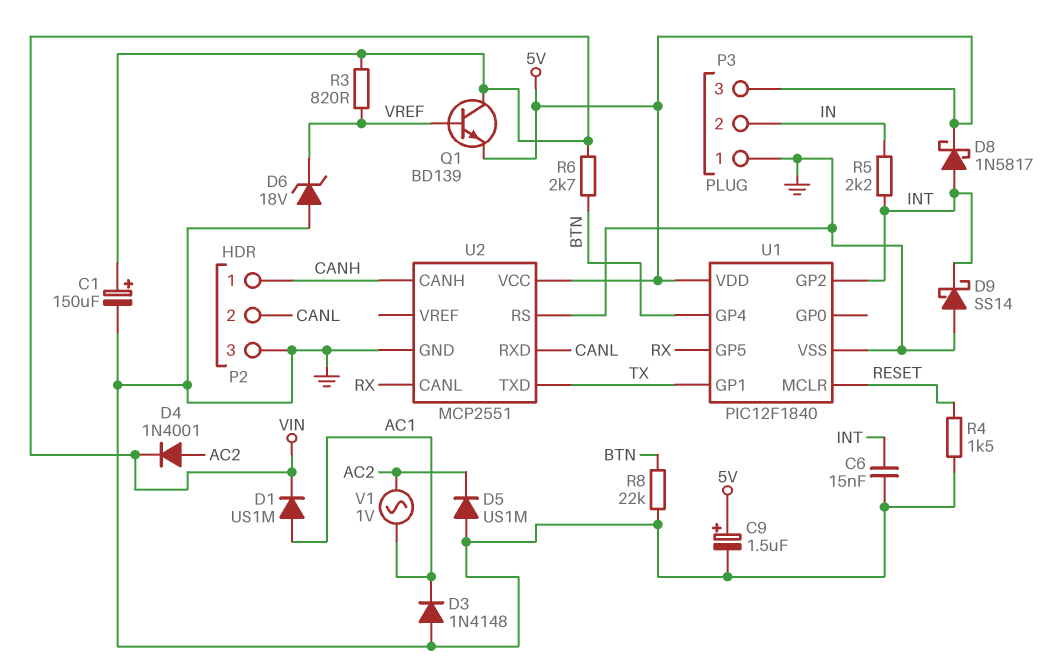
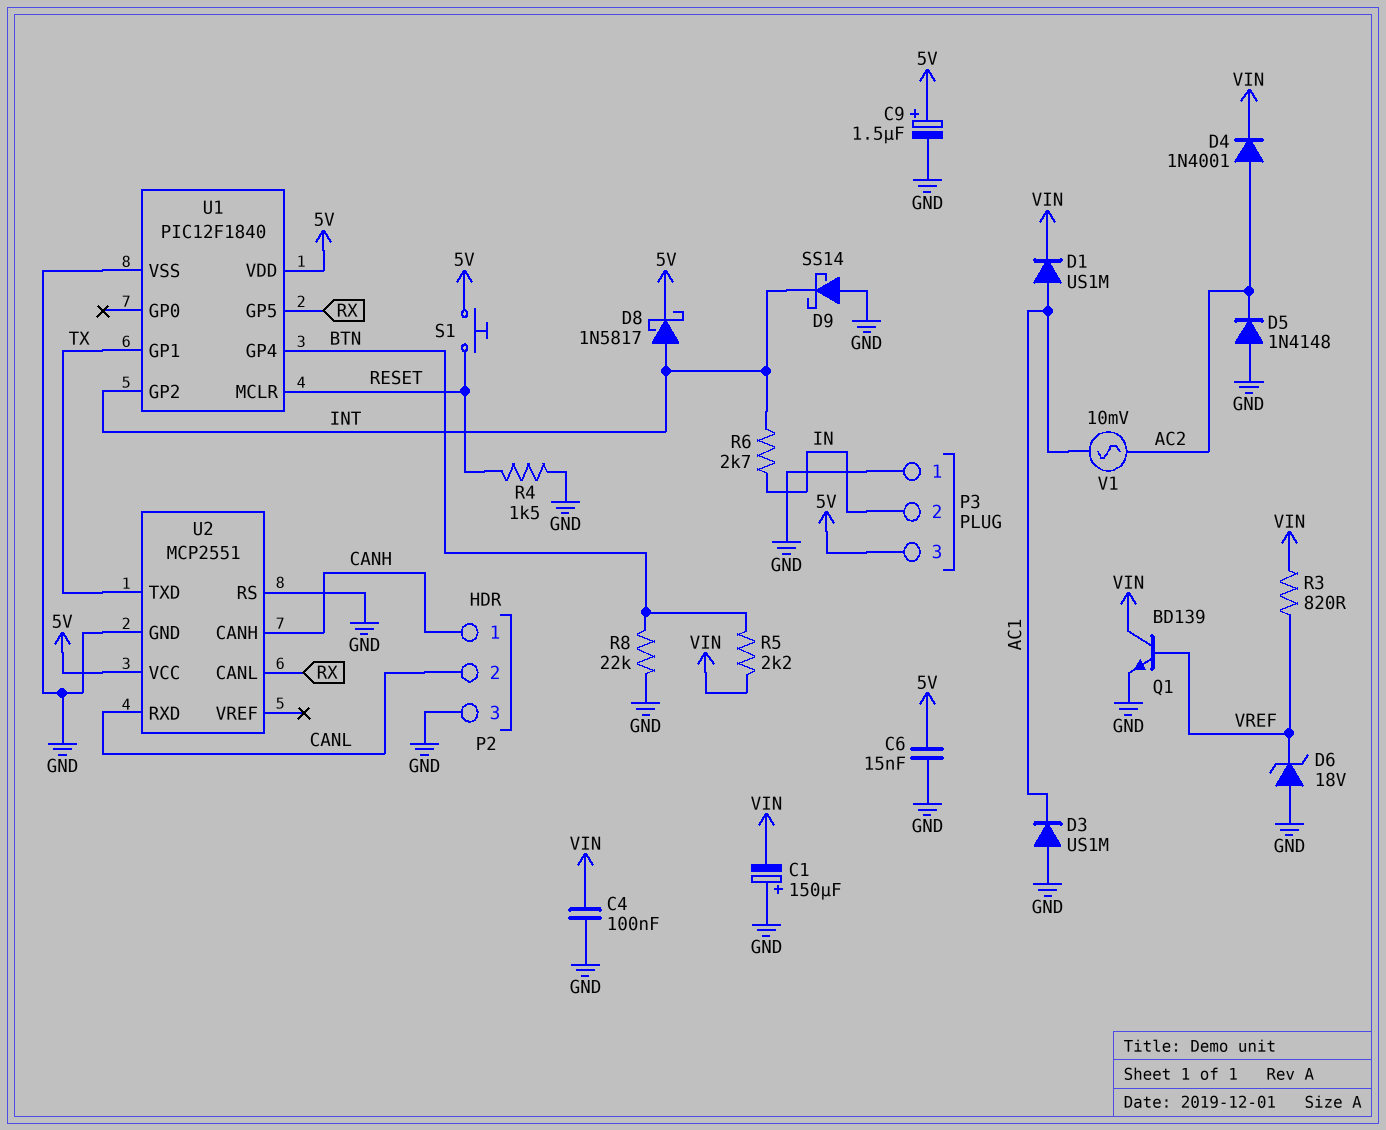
C1: 150uF (plus VIN, minus GND) -> 150uF (plus GND, minus VIN)
C4: none -> 100nF (GND, VIN)
C6: 15nF (GND, INT) -> 15nF (5V, GND)
D3: diode 1N4148 (A GND, K AC1) -> diode US1M (A GND, K AC1)
D5: diode US1M (A GND, K AC2) -> diode 1N4148 (A GND, K AC2)
Q1: NPN BD139 (B VREF, C VIN, E 5V) -> NPN BD139 (B VREF, C VIN, E GND)
R5: 2.2k (IN, INT) -> 2.2k (BTN, VIN)
R6: 2.7k (BTN, VIN) -> 2.7k (IN, INT)
S1: none -> button (5V, RESET)
V1: AC 1V (AC1, AC2) -> AC 10mV (AC1, AC2)

